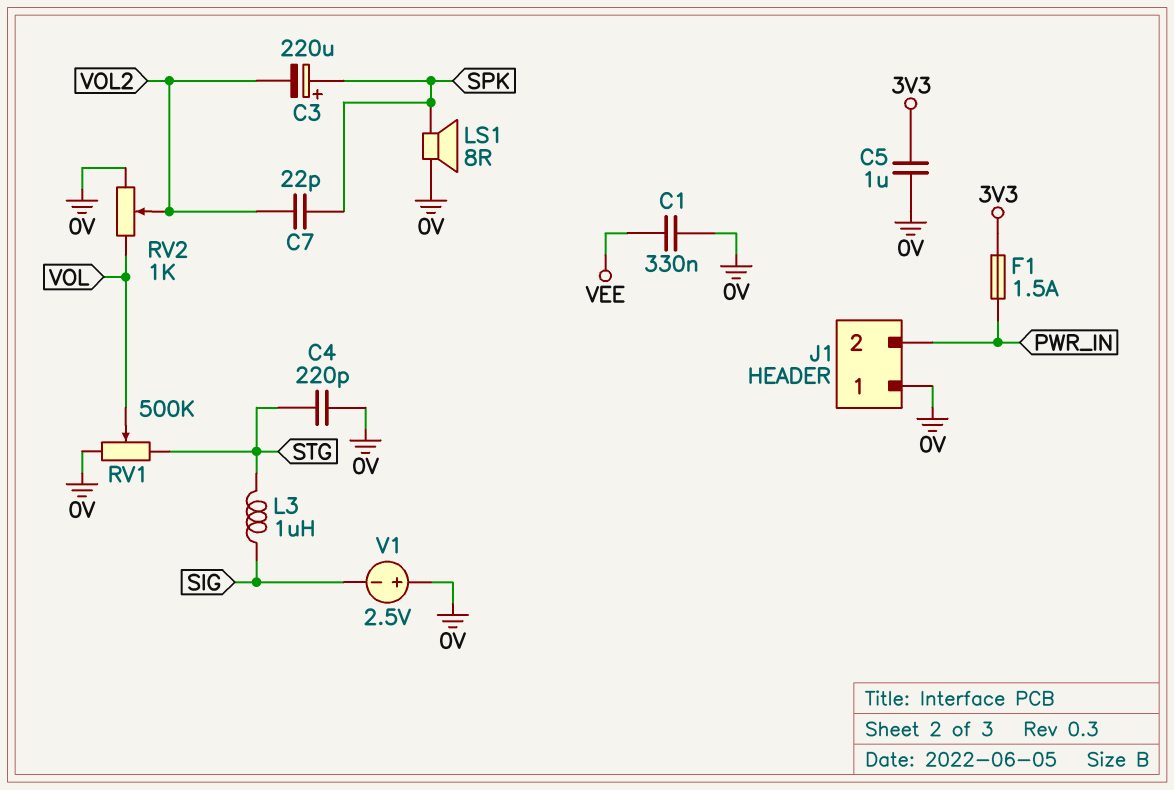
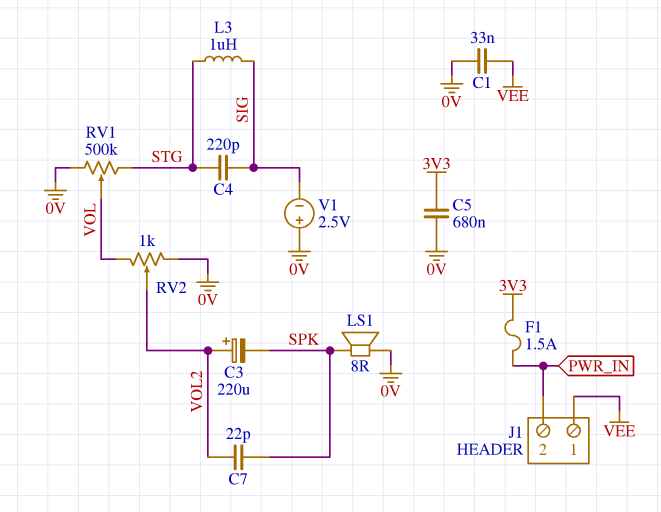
C1: 330nF (0V, VEE) -> 33nF (0V, VEE)
C3: 220uF (plus SPK, minus VOL2) -> 220uF (plus VOL2, minus SPK)
C4: 220pF (0V, STG) -> 220pF (SIG, STG)
C5: 1uF (0V, 3V3) -> 680nF (0V, 3V3)
J1 pin 1: 0V -> VEE

